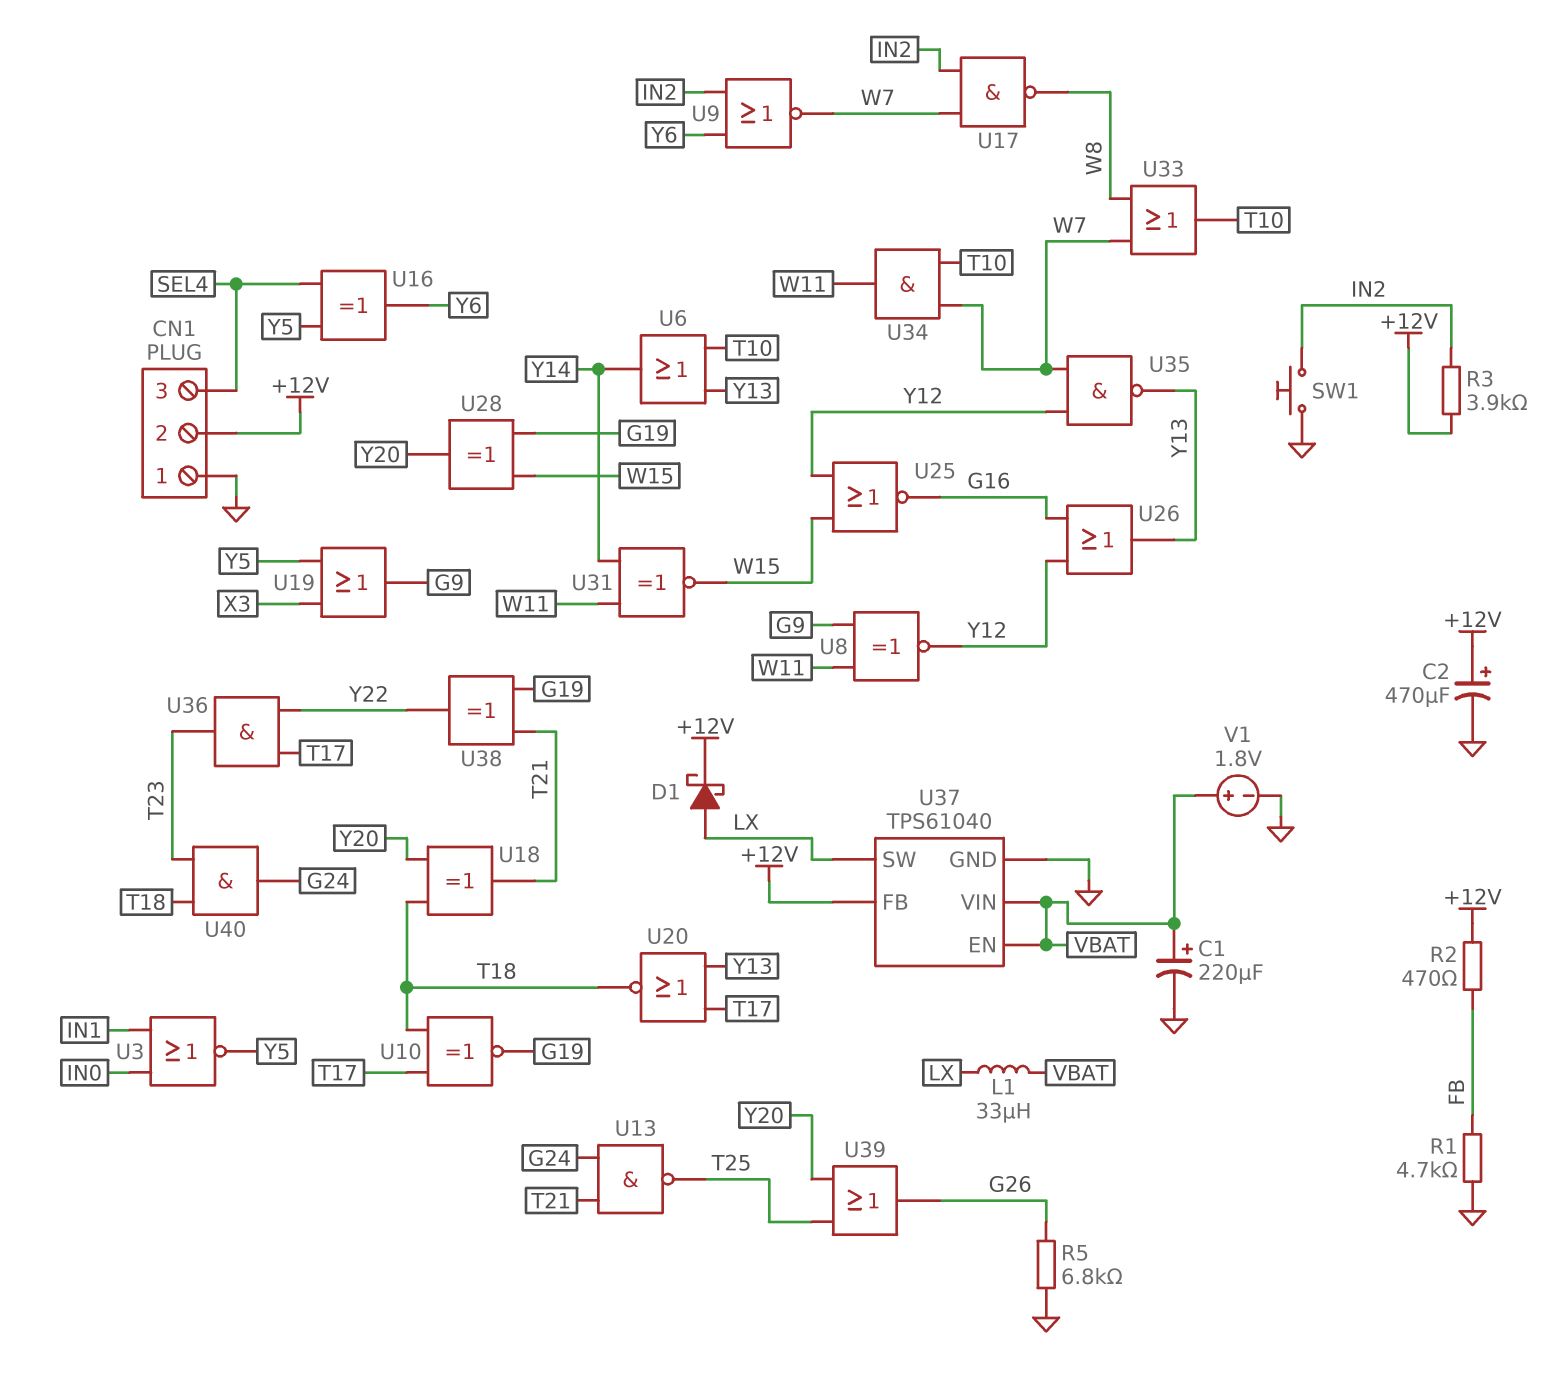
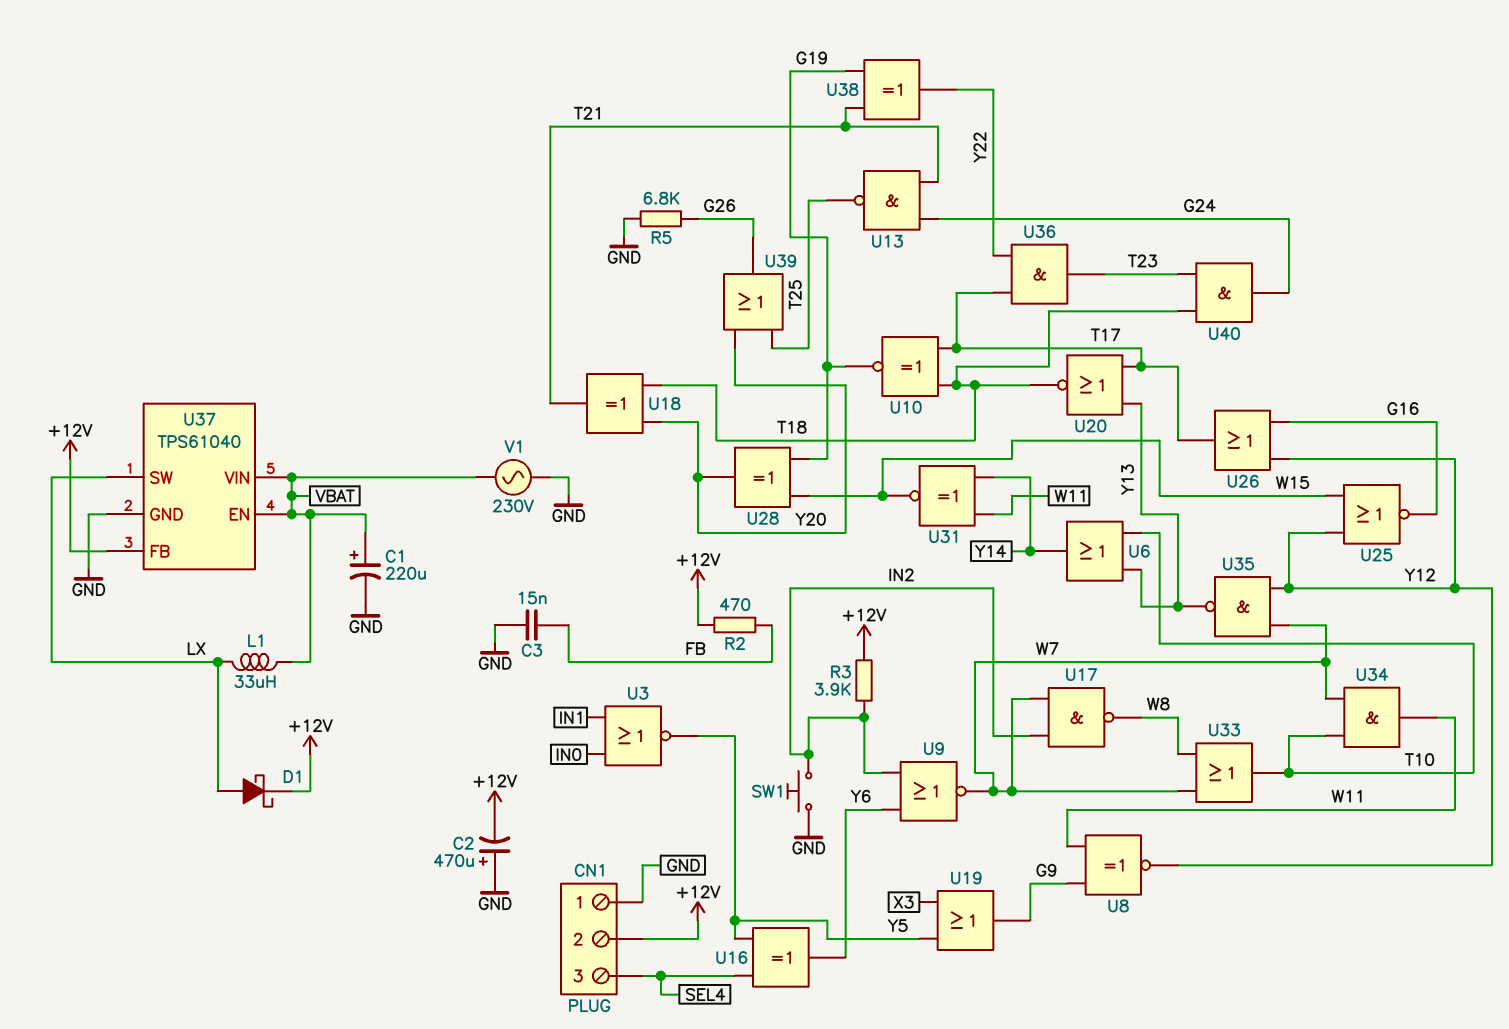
C2: 470uF (plus +12V, minus GND) -> 470uF (plus GND, minus +12V)
C3: none -> 15nF (FB, GND)
R1: 4.7k (FB, GND) -> none
U26: OR (in G16, in Y12, out Y13) -> OR (in G16, in Y12, out T17)
V1: 1.8V (plus VBAT, minus GND) -> AC 230V (GND, VBAT)

